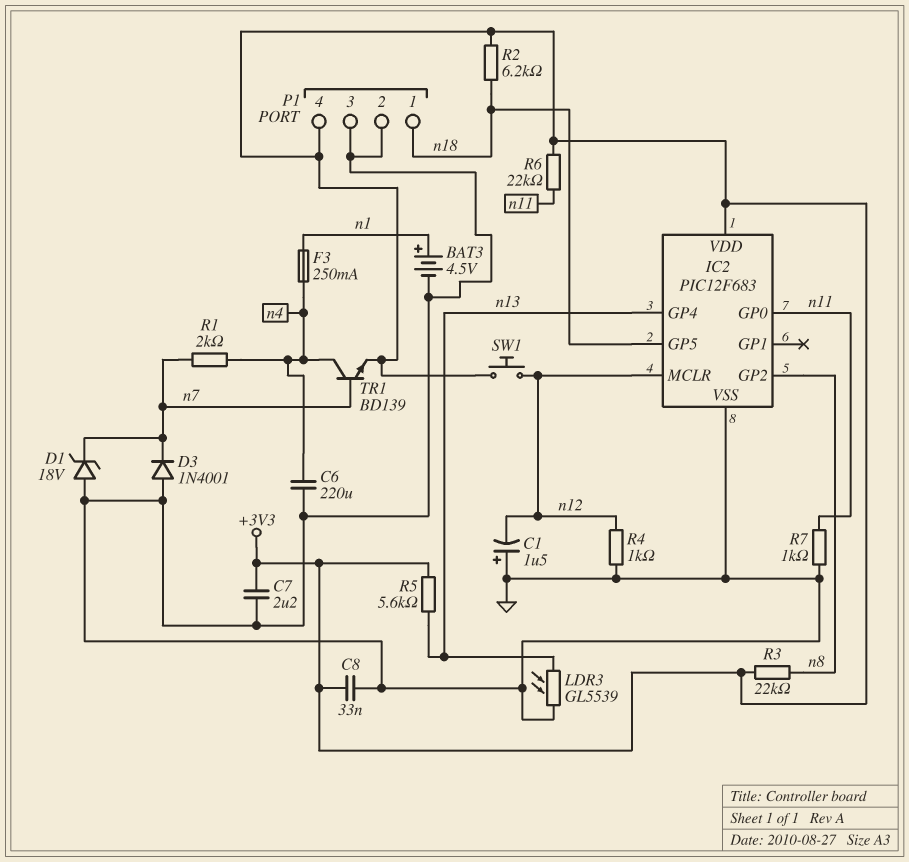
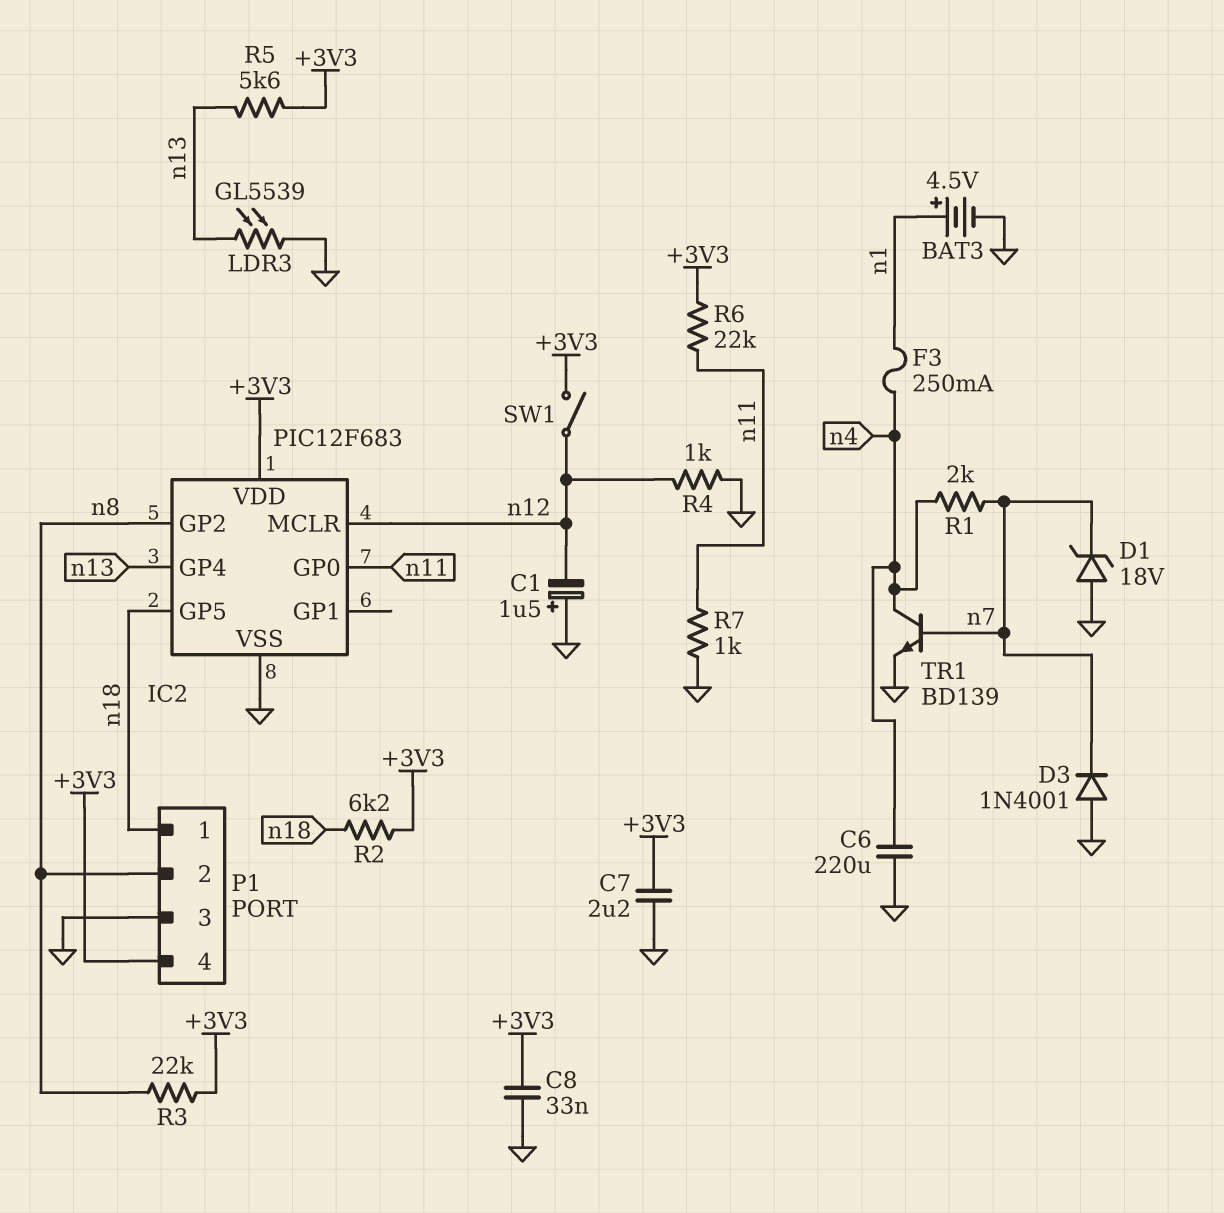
P1 pin 2: GND -> n8
SW1: button (+3V3, n12) -> switch (+3V3, n12)
TR1: NPN BD139 (B n7, C n4, E +3V3) -> NPN BD139 (B n7, C n4, E GND)

